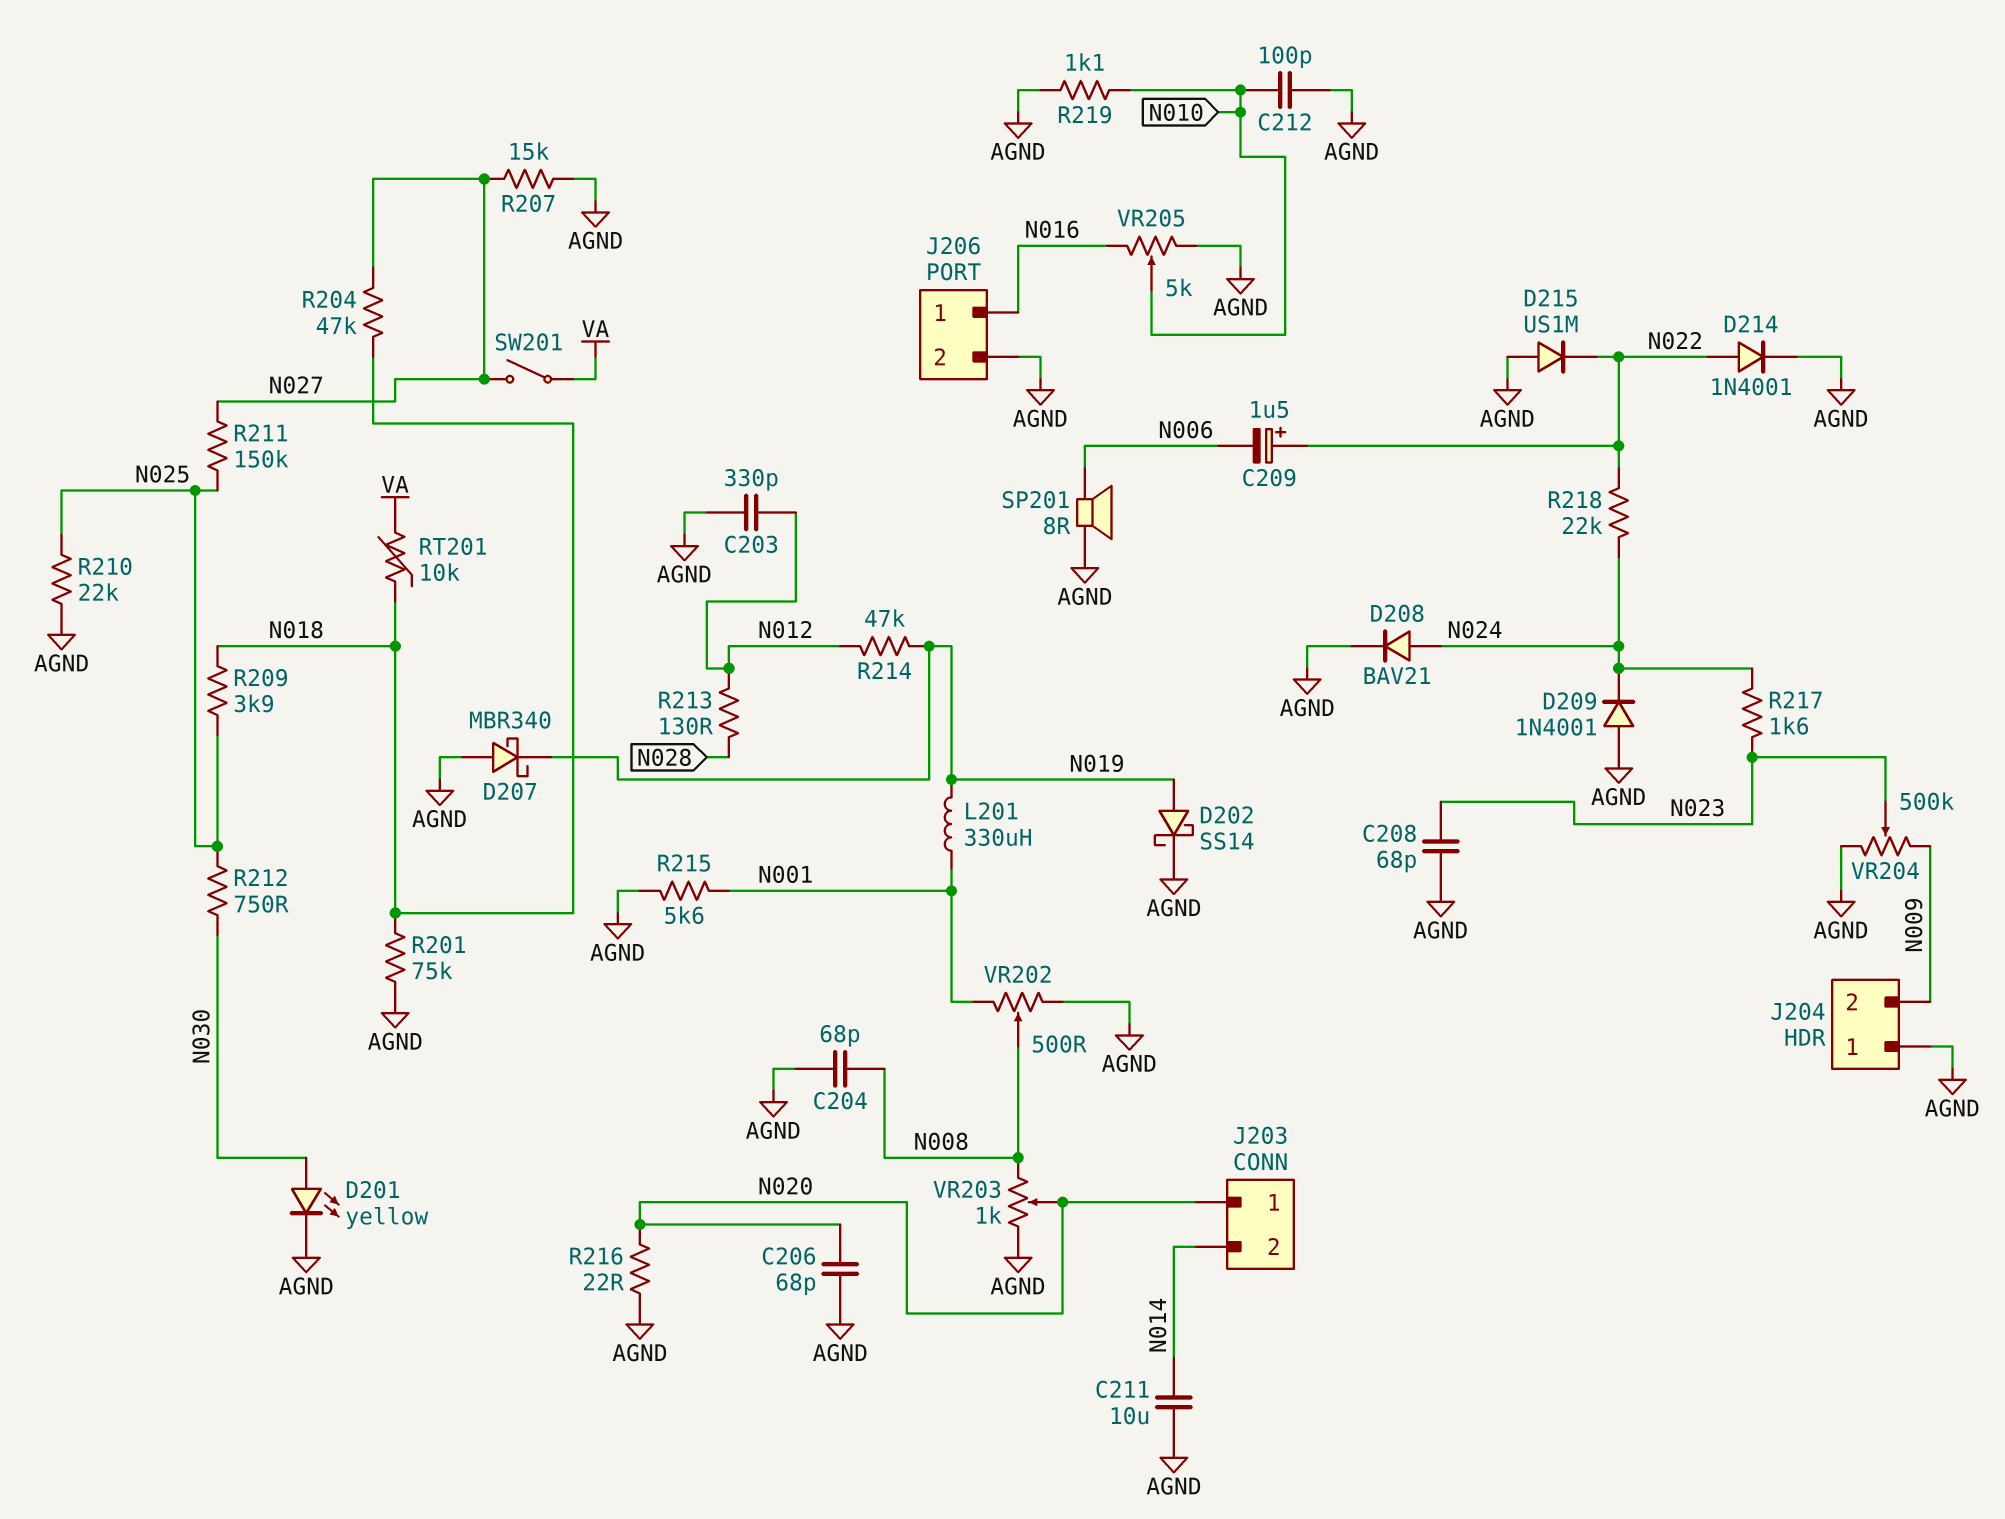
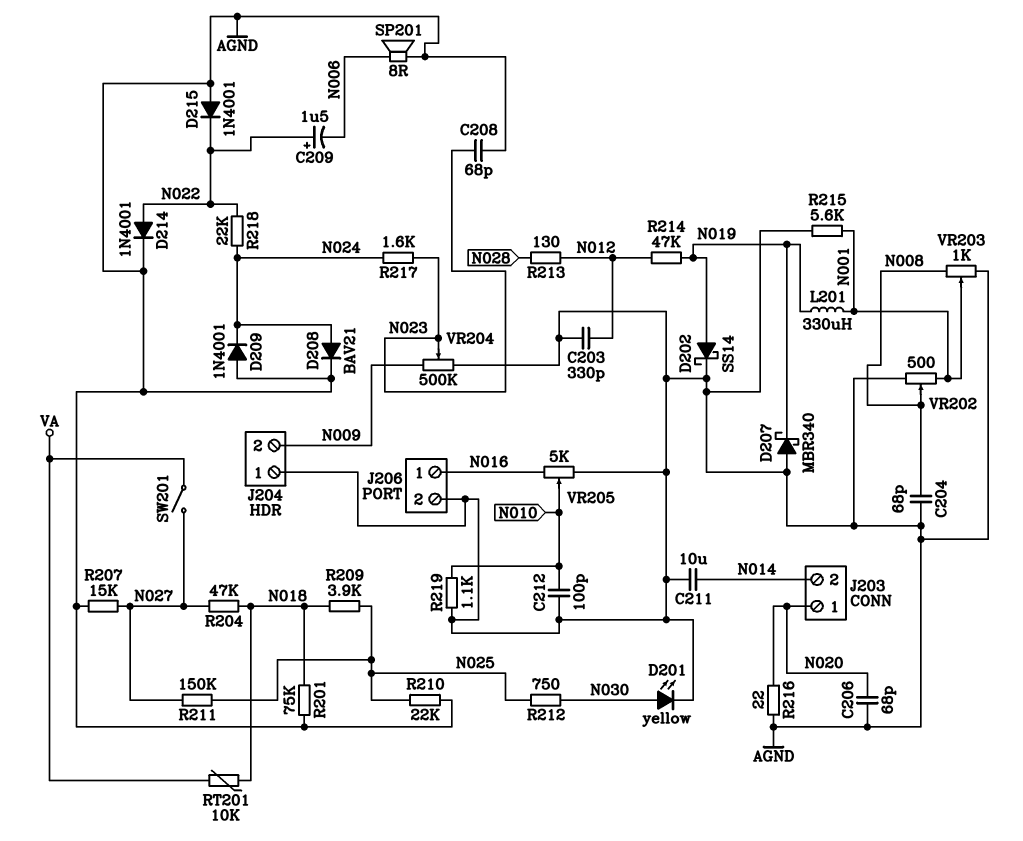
D215: diode US1M (A AGND, K N022) -> diode 1N4001 (A AGND, K N022)
VR203: 1k (AGND, N008, wiper N020) -> 1k (AGND, N008, wiper N001)

